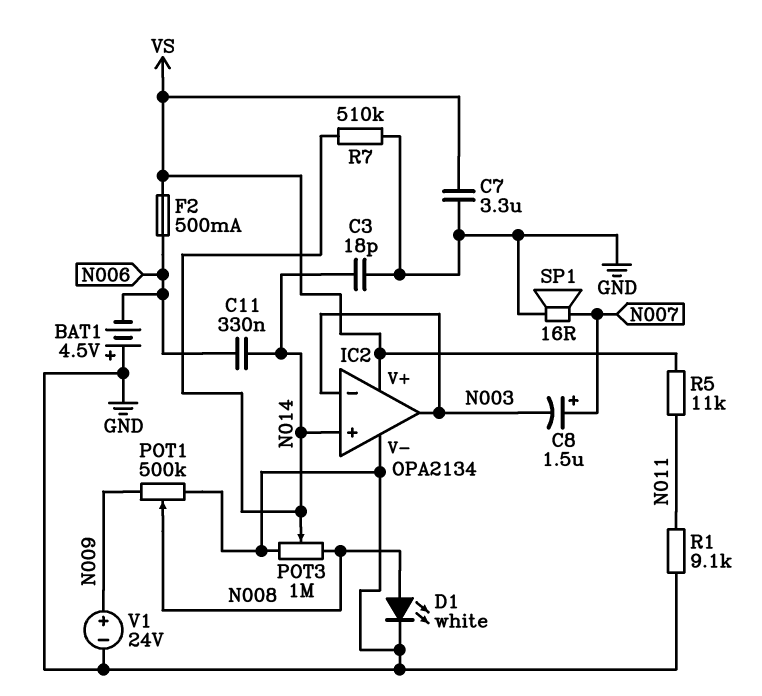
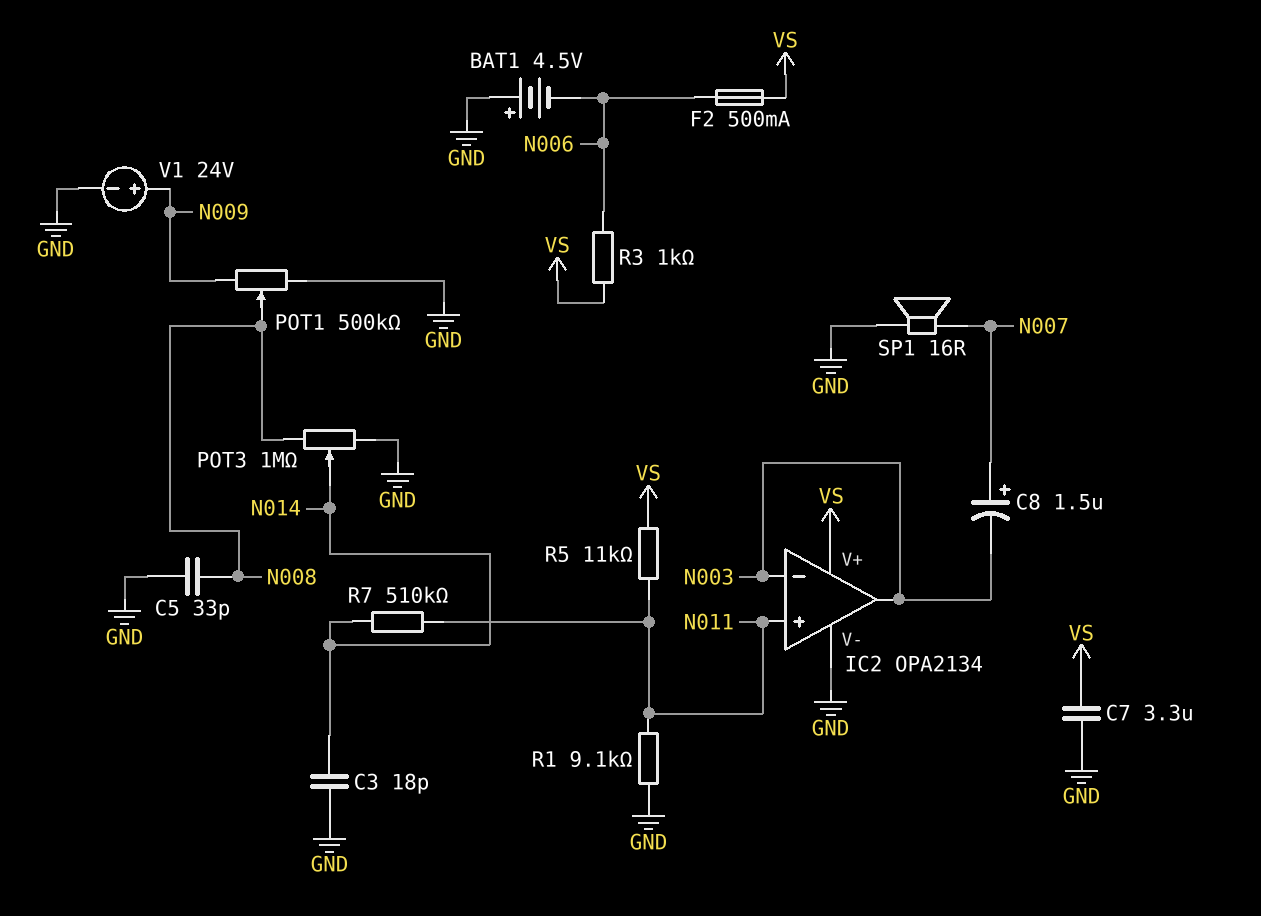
C5: none -> 33pF (GND, N008)
C11: 330nF (N006, N014) -> none
D1: LED white (A N008, K GND) -> none
IC2 pin in+: N014 -> N011
R3: none -> 1k (N006, VS)
R7: 510k (GND, N014) -> 510k (N011, N014)

